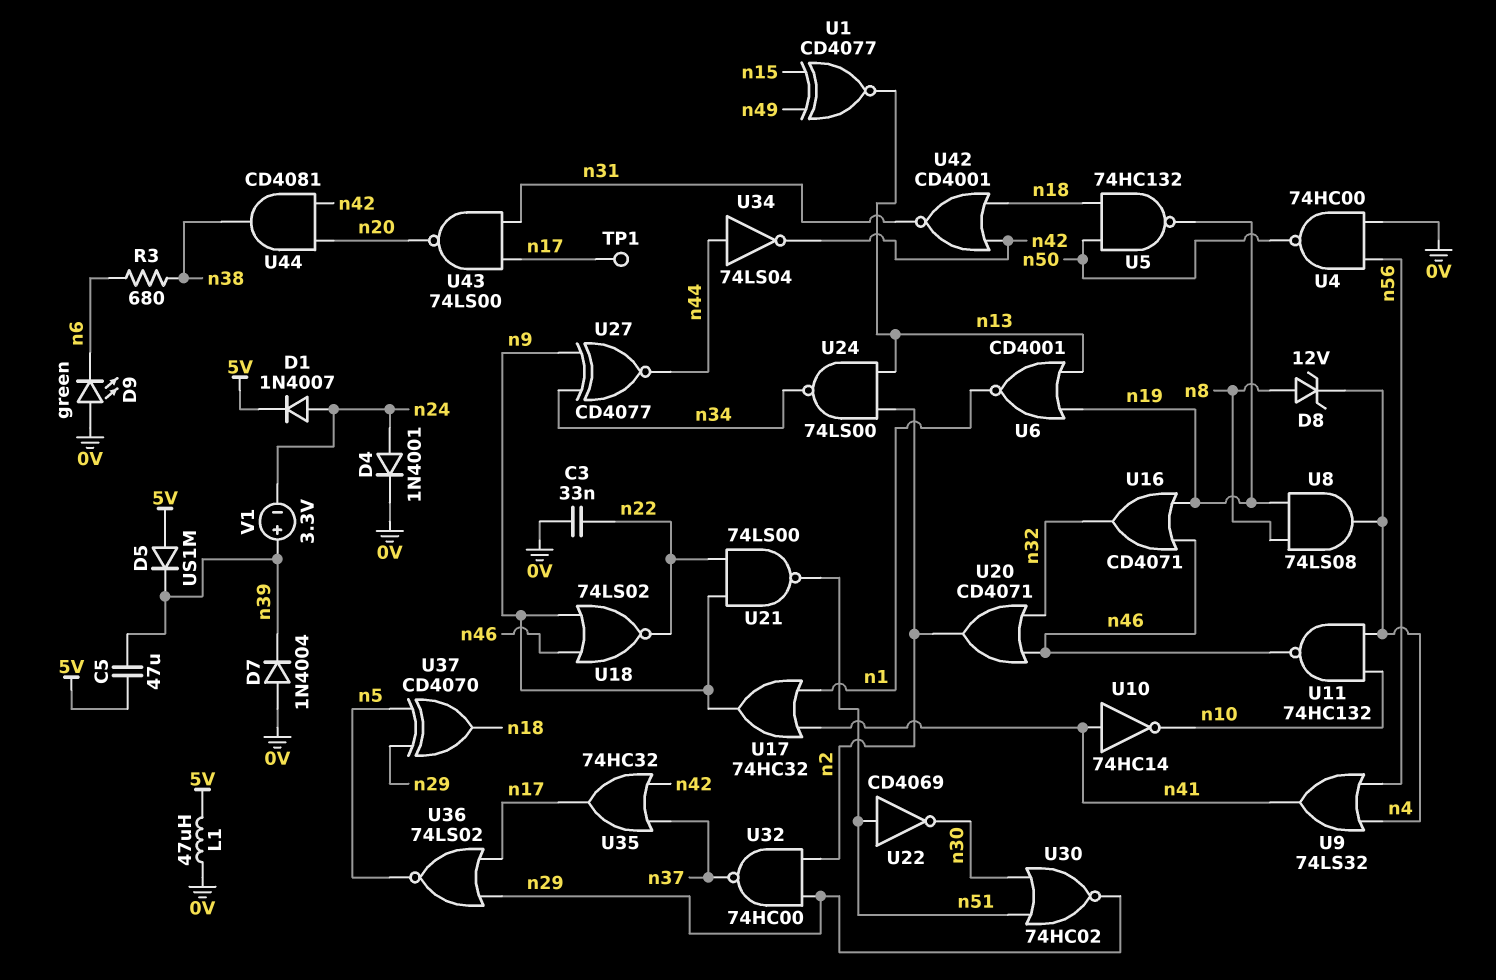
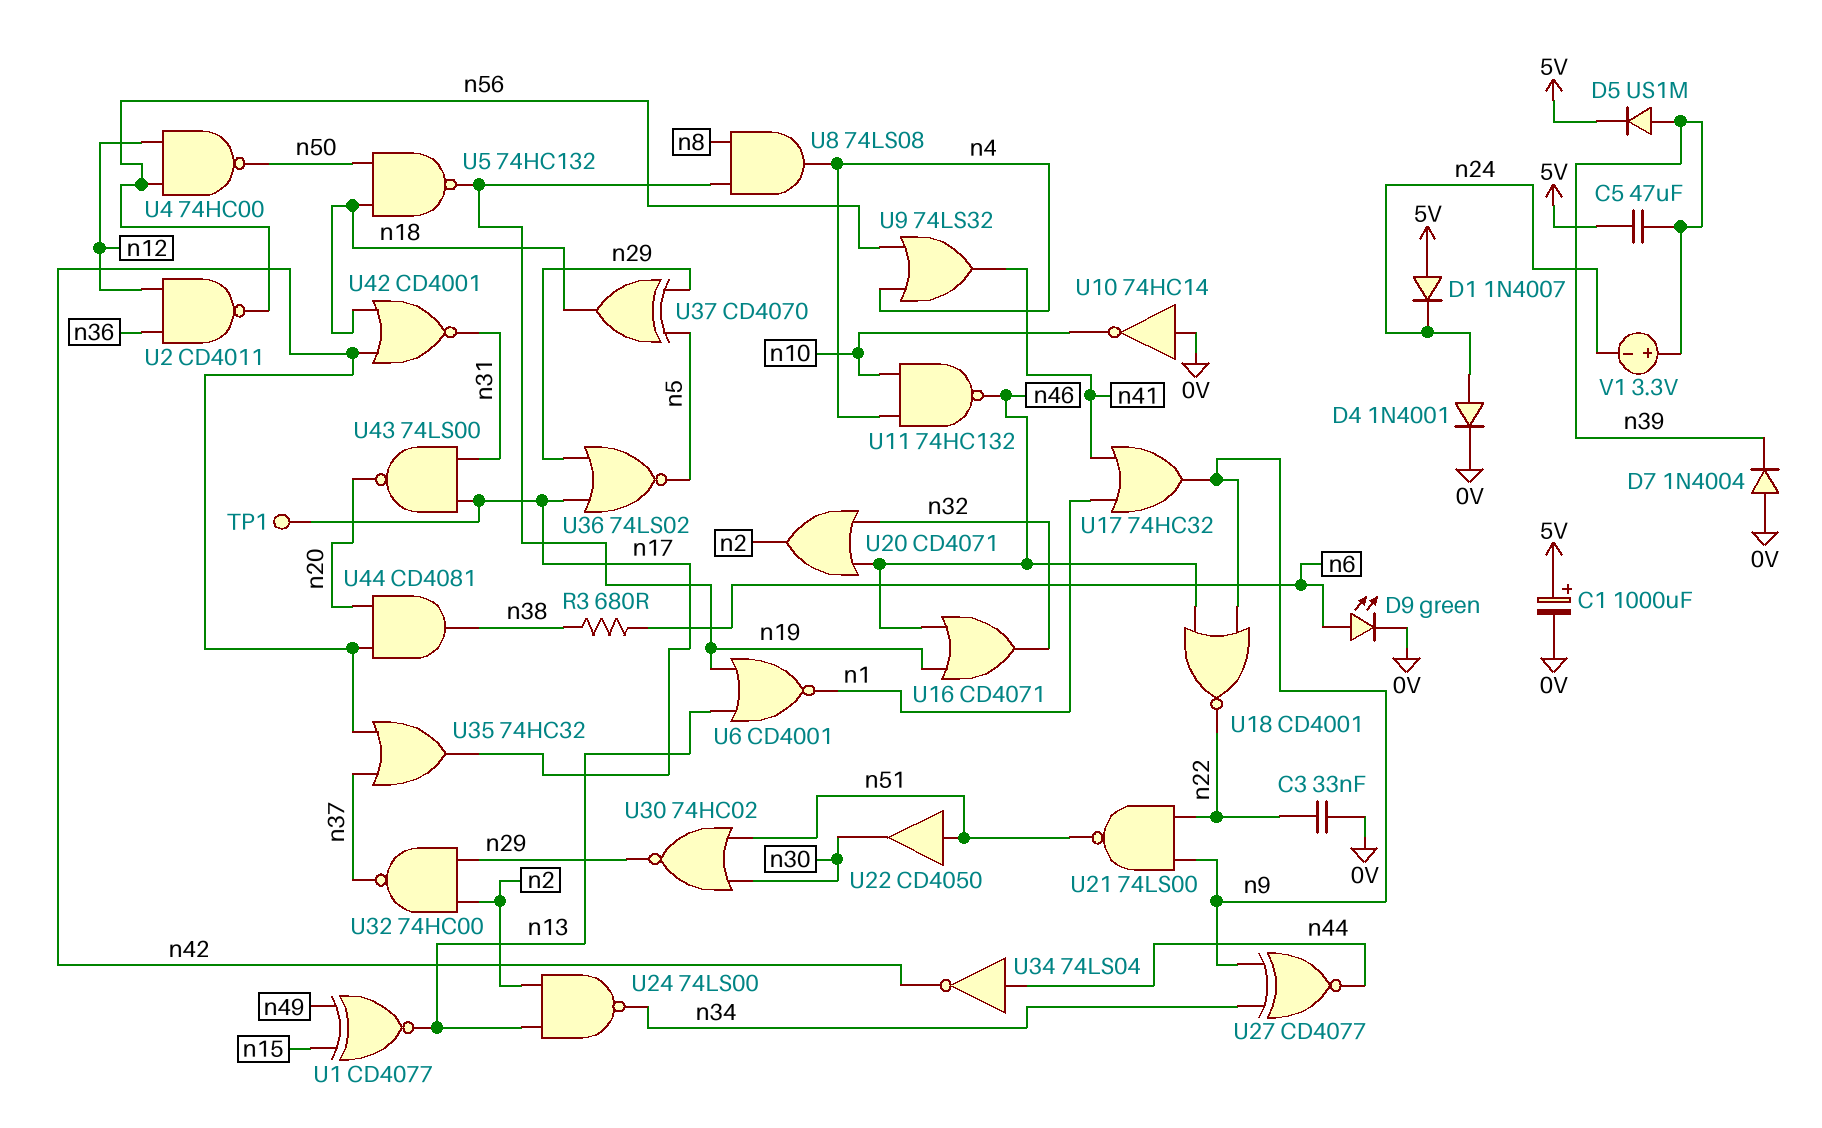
C1: none -> 1000uF (plus 5V, minus 0V)
D1: diode 1N4007 (A n24, K 5V) -> diode 1N4007 (A 5V, K n24)
D5: diode US1M (A 5V, K n39) -> diode US1M (A n39, K 5V)
D8: zener 12V (A n8, K n4) -> none
D9: LED green (A 0V, K n6) -> LED green (A n6, K 0V)
L1: 47uH (0V, 5V) -> none
U2: none -> NAND CD4011 (in n12, in n36, out n56)
U4: NAND 74HC00 (in 0V, in n56, out n50) -> NAND 74HC00 (in n12, in n56, out n50)
U10: NOT 74HC14 (in n41, out n10) -> NOT 74HC14 (in 0V, out n10)
U18: NOR 74LS02 (in n9, in n46, out n22) -> NOR CD4001 (in n9, in n46, out n22)
U22: NOT CD4069 (in n51, out n30) -> buffer CD4050 (in n51, out n30)

